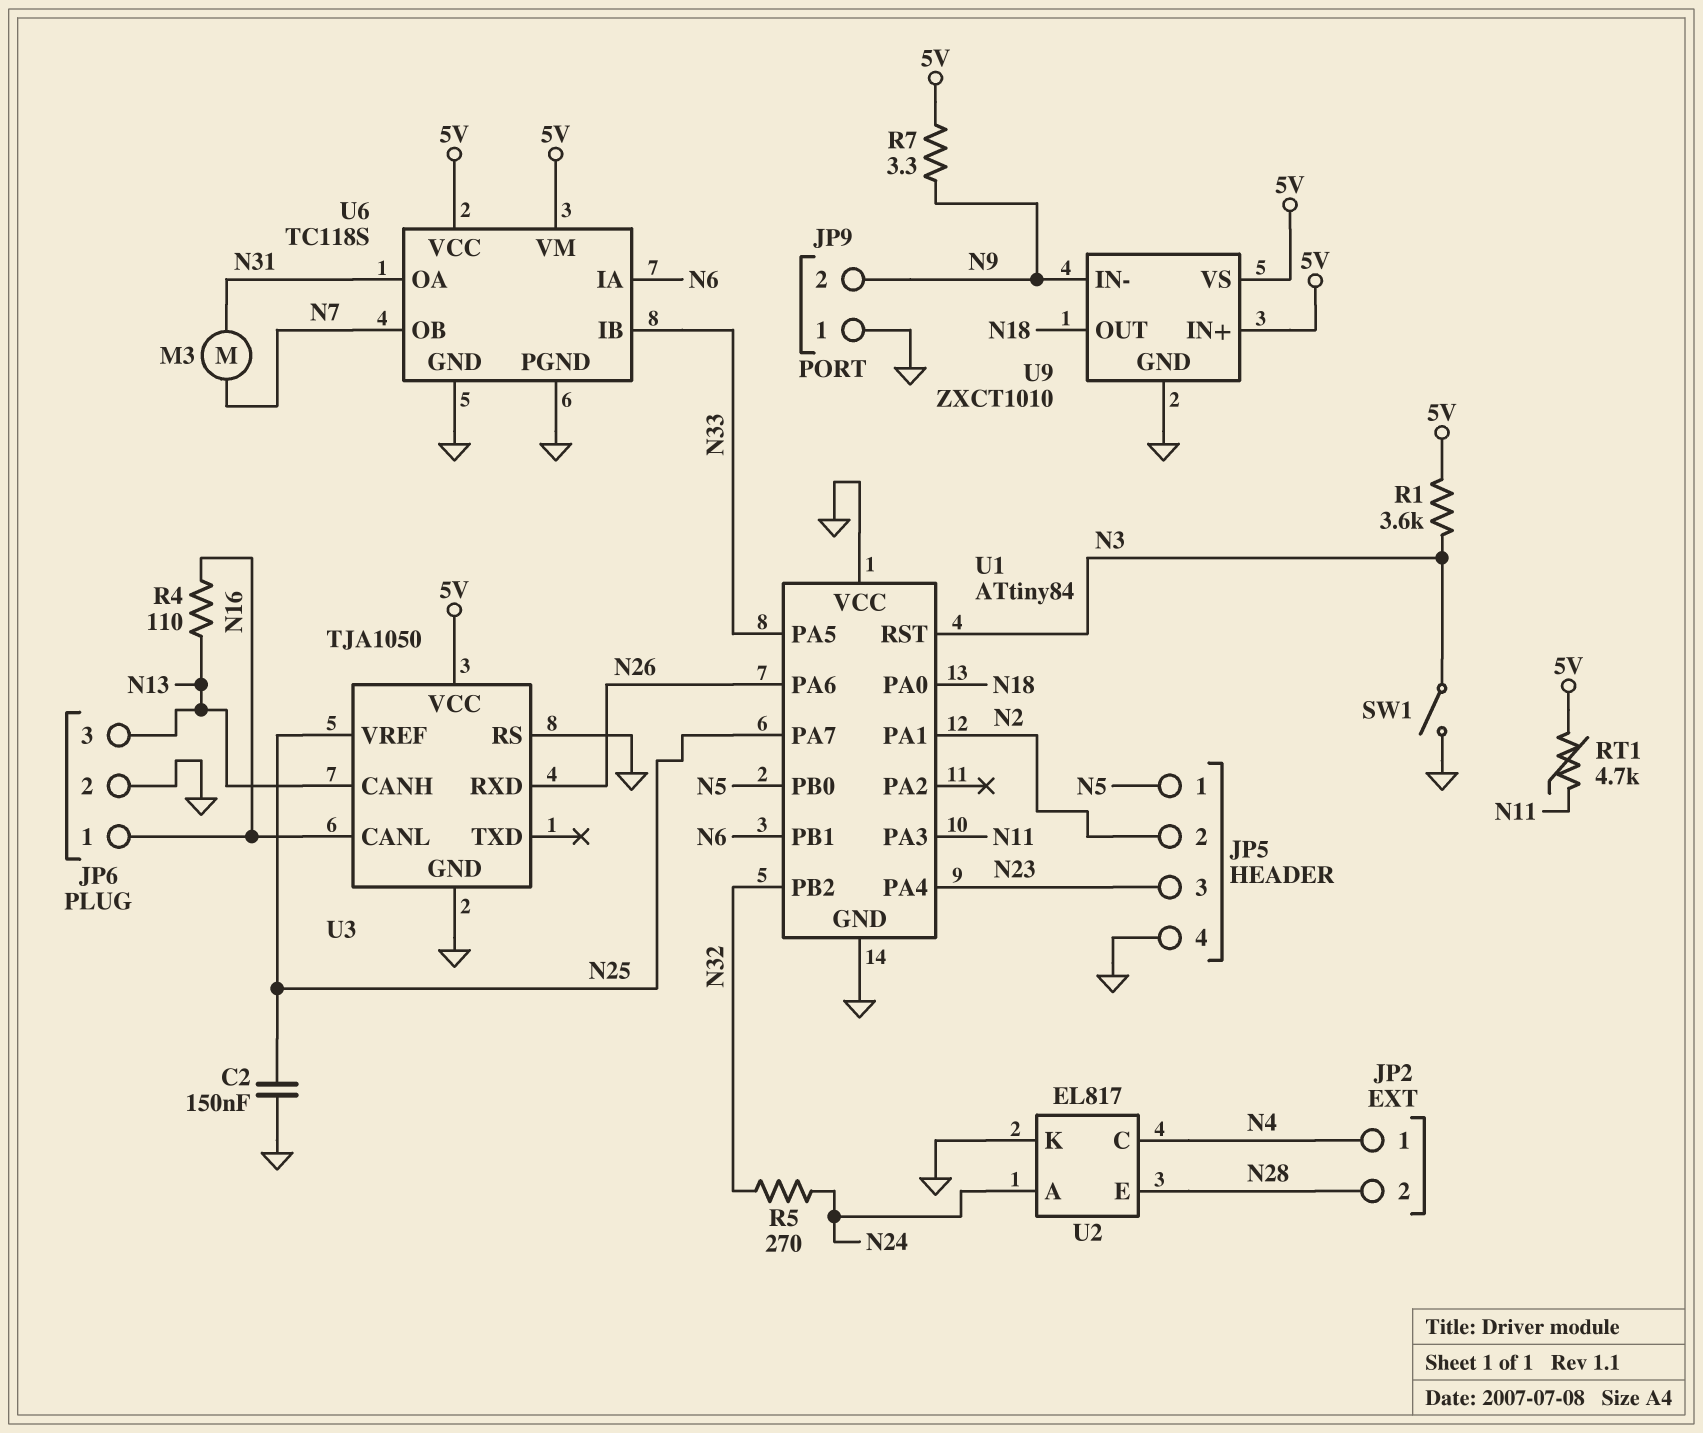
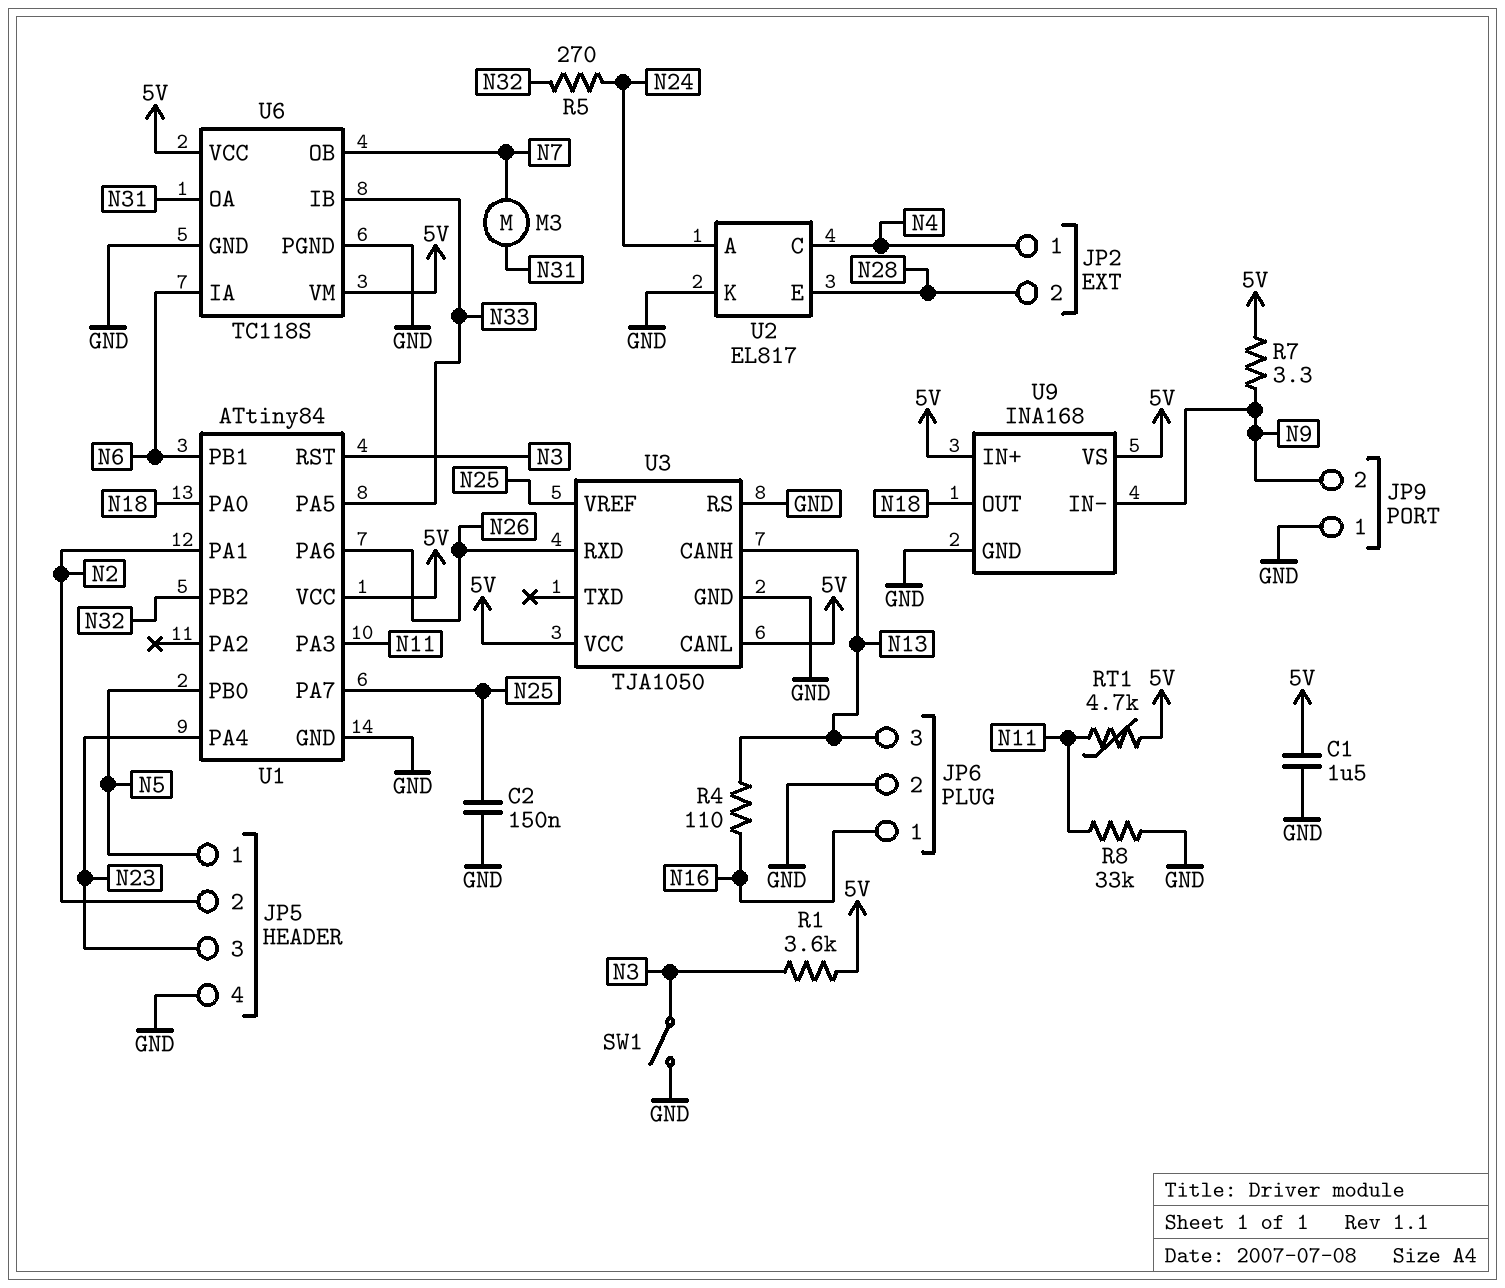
C1: none -> 1.5uF (5V, GND)
R8: none -> 33k (GND, N11)
U1 pin VCC: GND -> 5V
U3 pin CANL: N16 -> 5V
U9: ZXCT1010 -> INA168

